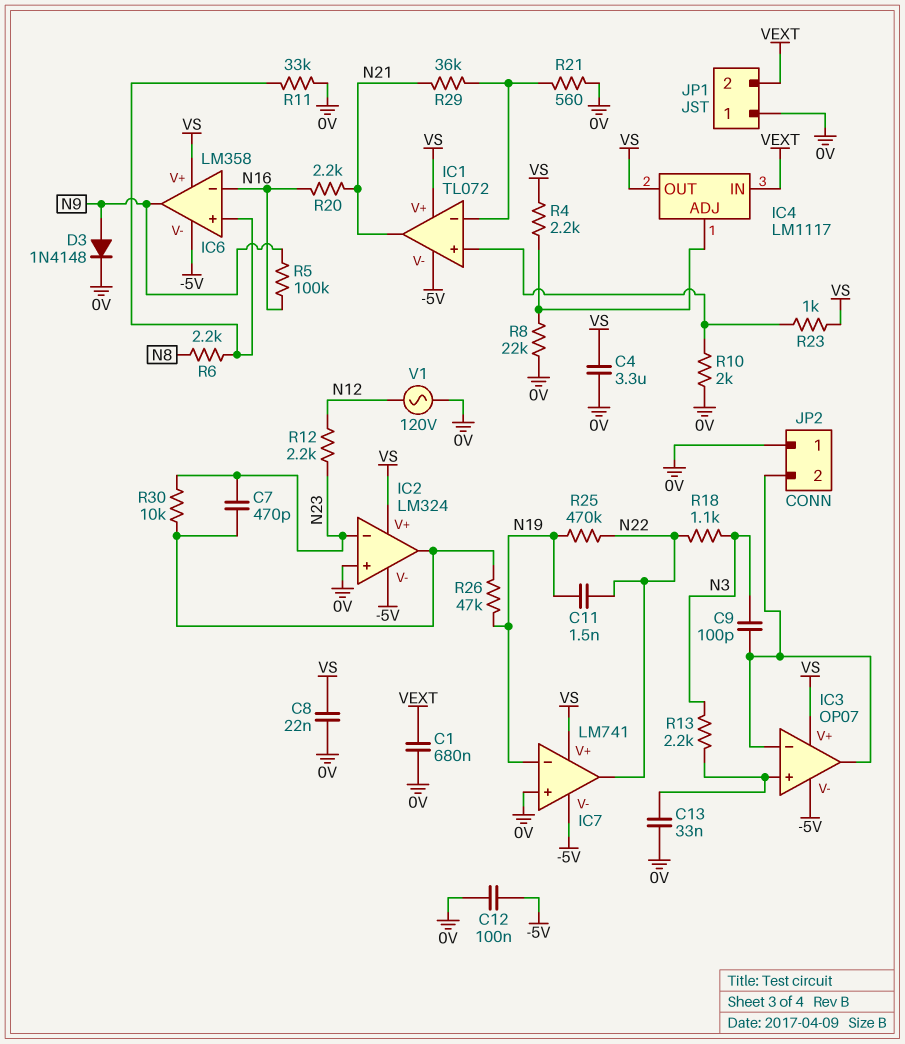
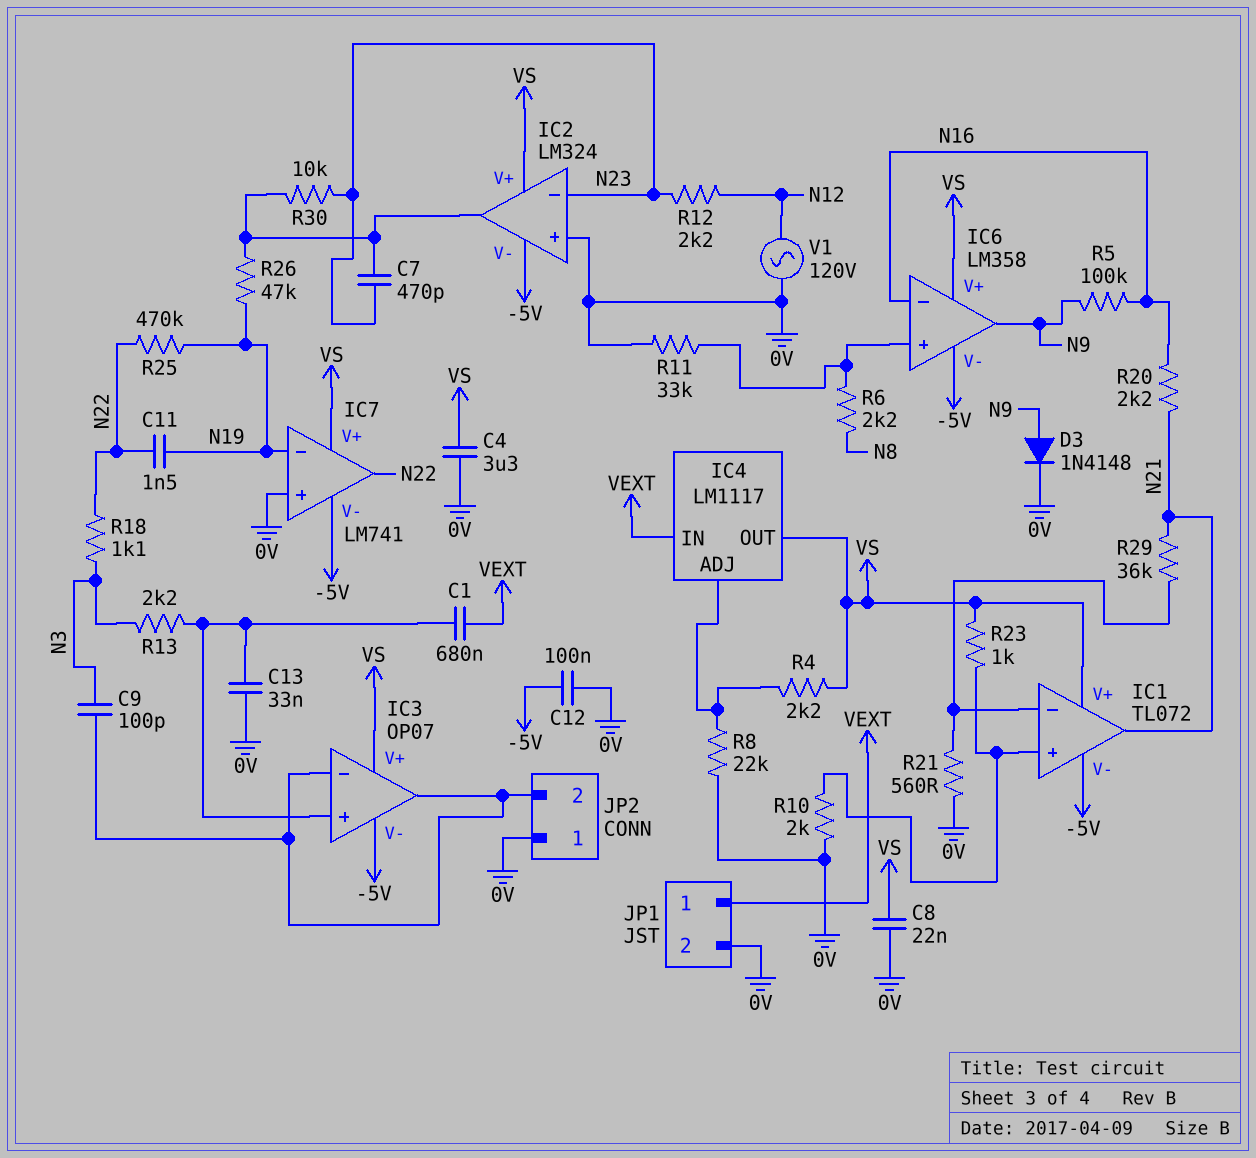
C1: 680nF (0V, VEXT) -> 680nF (IC3/in+, VEXT)
JP1 pin 1: 0V -> VEXT
JP1 pin 2: VEXT -> 0V

